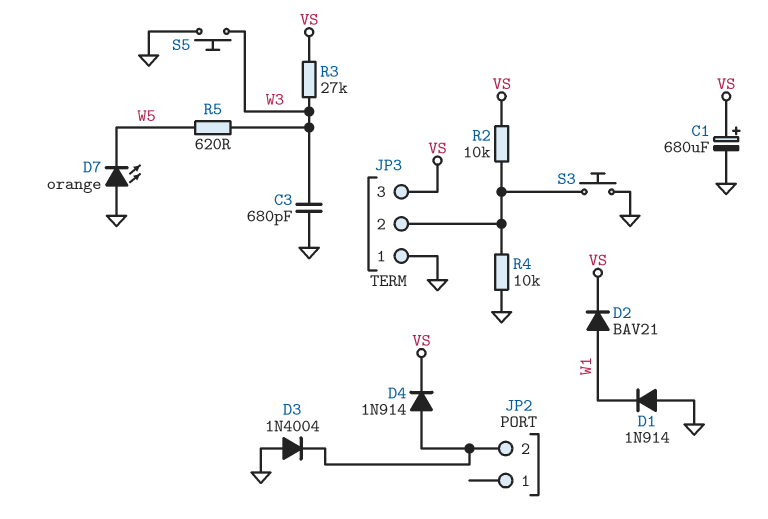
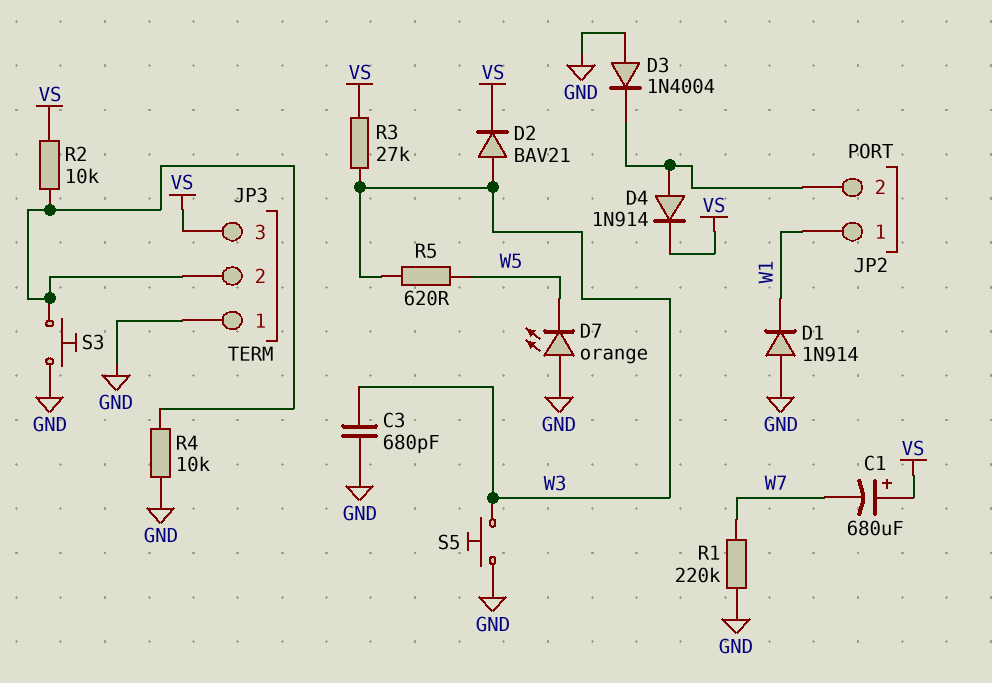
C1: 680uF (plus VS, minus GND) -> 680uF (plus VS, minus W7)
D2: diode BAV21 (A W1, K VS) -> diode BAV21 (A W3, K VS)
JP2 pin 1: none -> W1
R1: none -> 220k (GND, W7)

